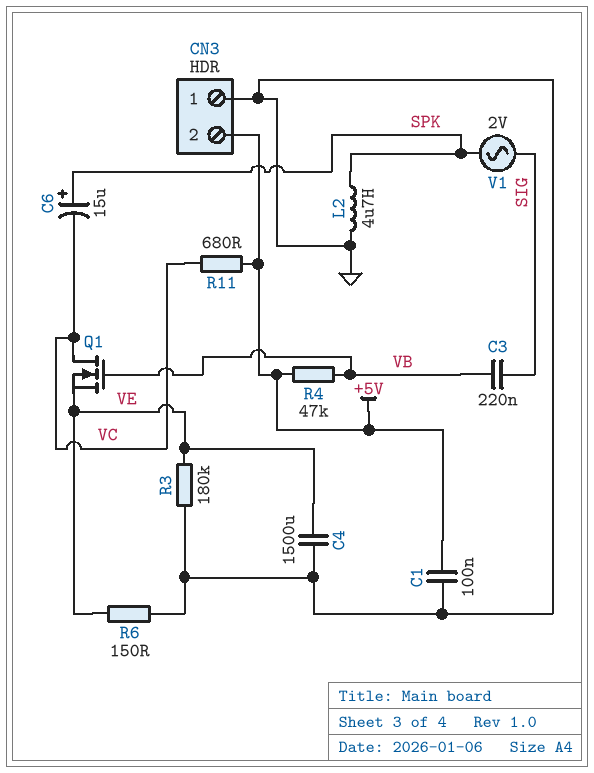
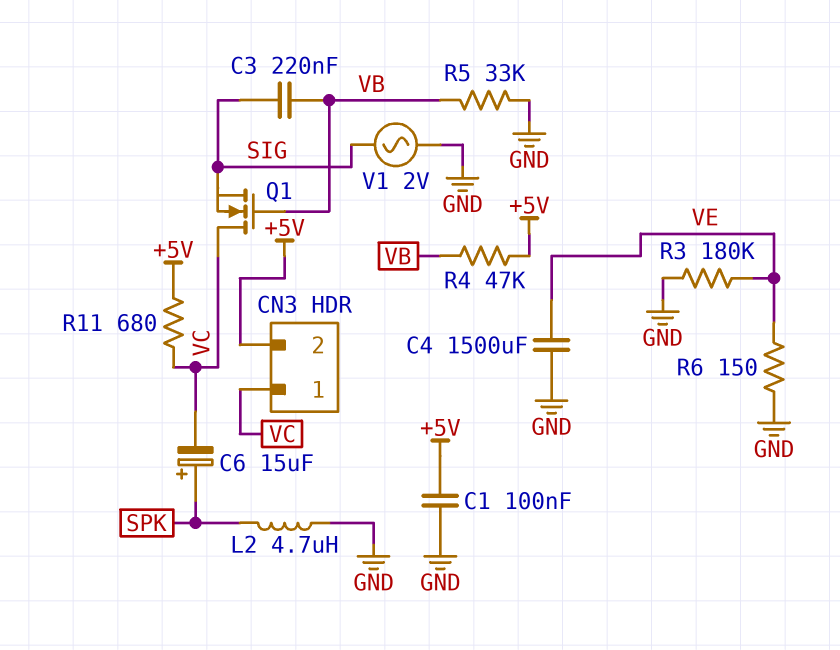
CN3 pin 1: GND -> VC
Q1: NMOS (G VB, D VC, S VE) -> NMOS (G VB, D VC, S SIG)
R5: none -> 33k (GND, VB)
V1: AC 2V (SIG, SPK) -> AC 2V (GND, SIG)

